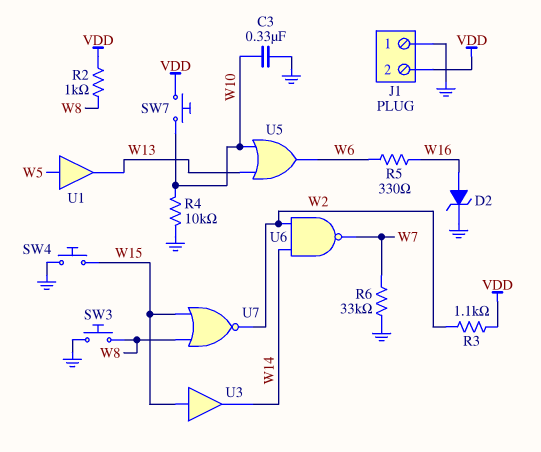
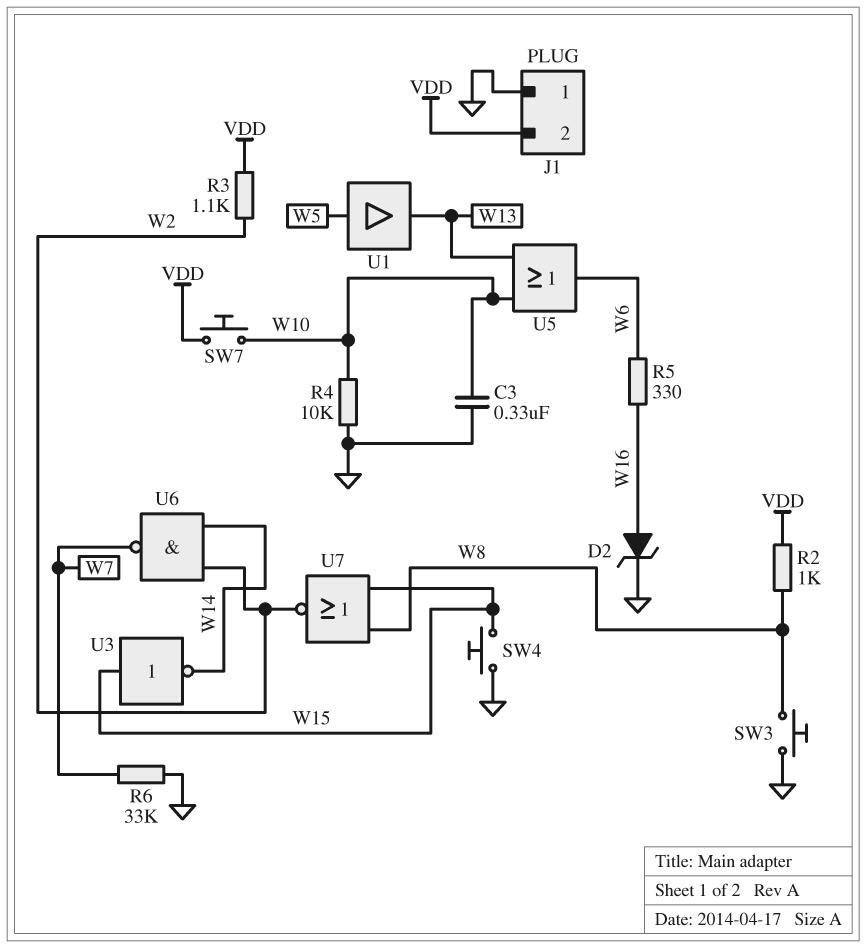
U3: buffer (in W15, out W14) -> NOT (in W15, out W14)

